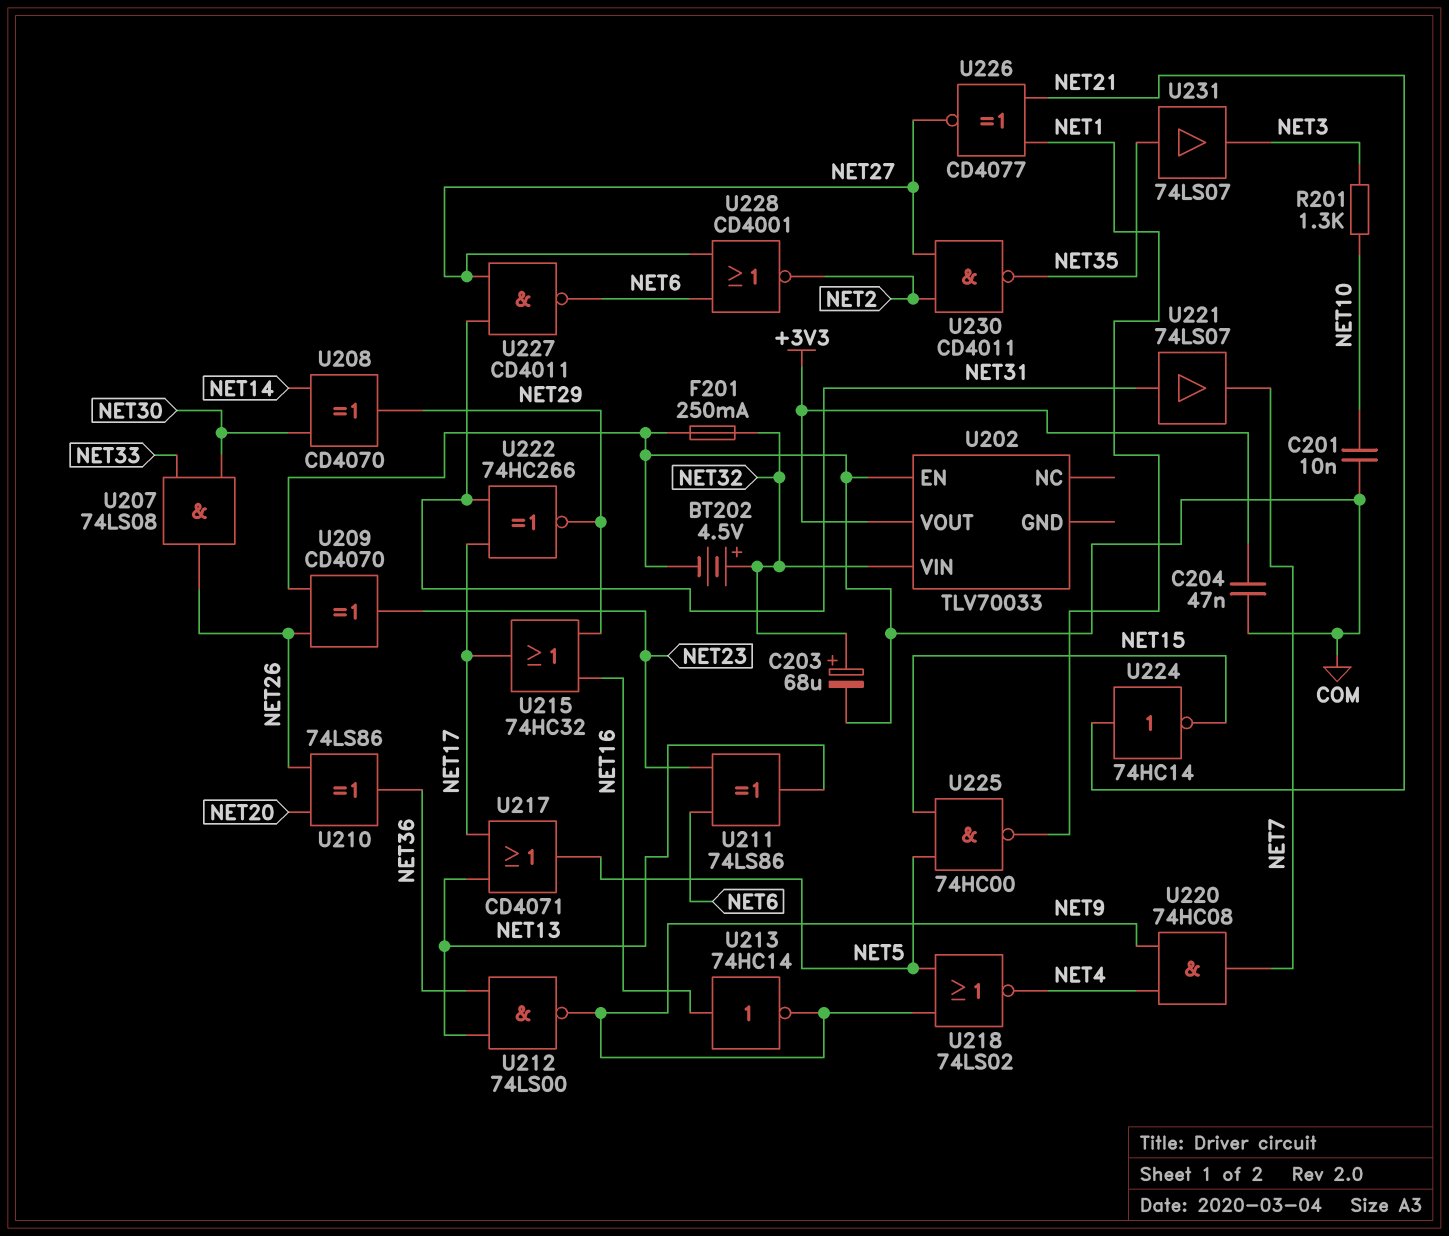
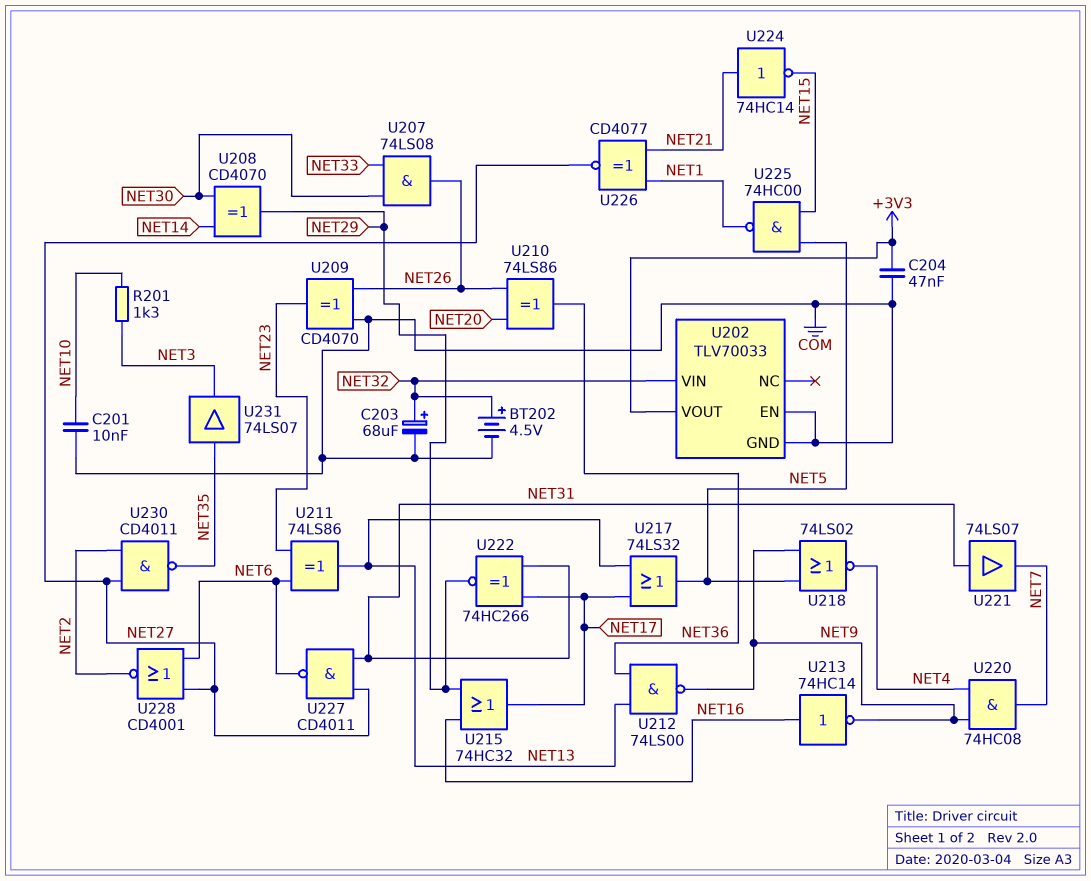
F201: 250mA (COM, NET32) -> none
U202 pin GND: none -> COM
U217: OR CD4071 (in NET13, in NET17, out NET5) -> OR 74LS32 (in NET13, in NET17, out NET5)

